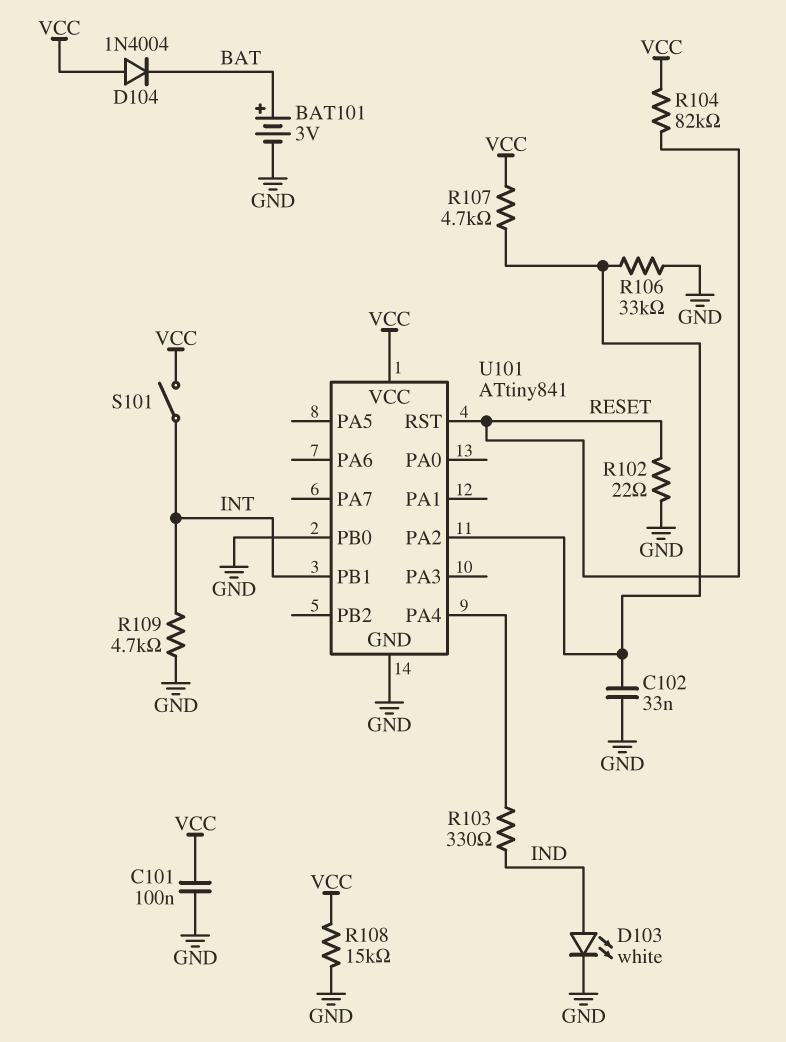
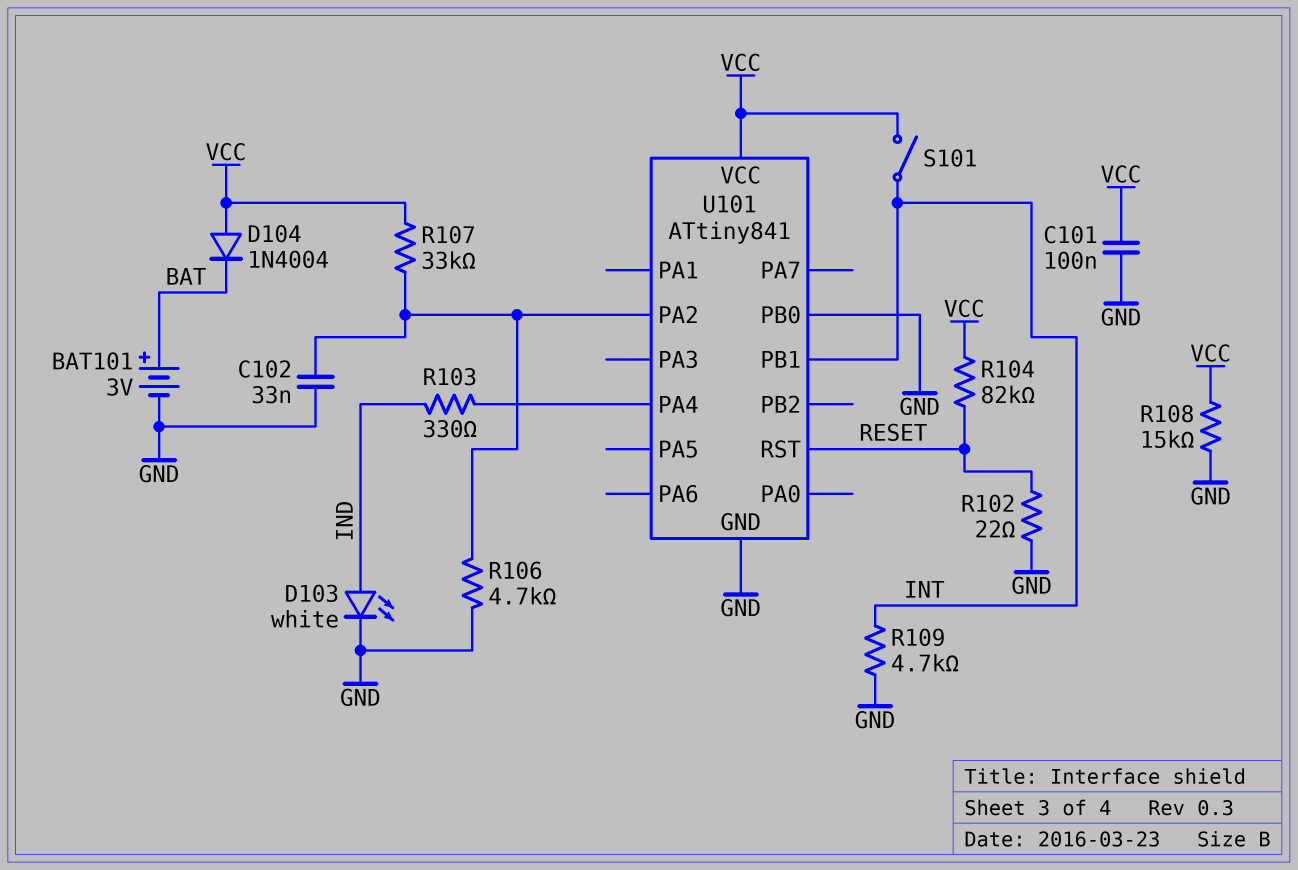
R106: 33k (GND, U101/PA2) -> 4.7k (GND, U101/PA2)
R107: 4.7k (U101/PA2, VCC) -> 33k (U101/PA2, VCC)

